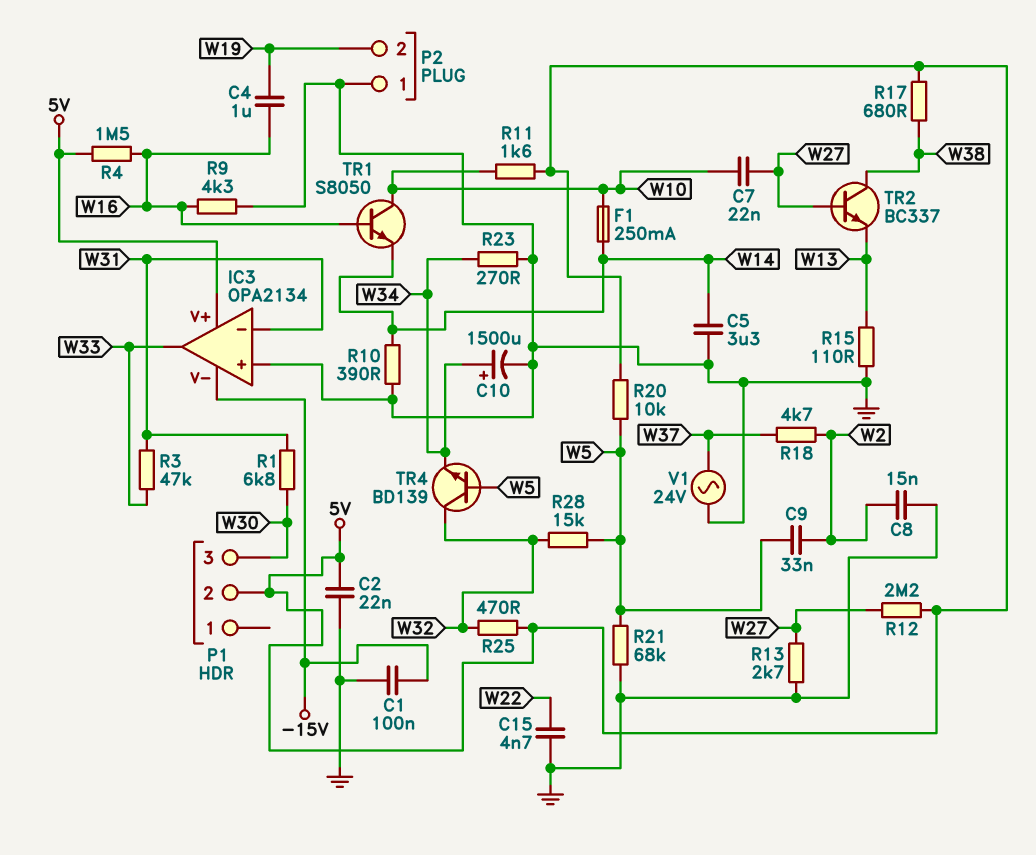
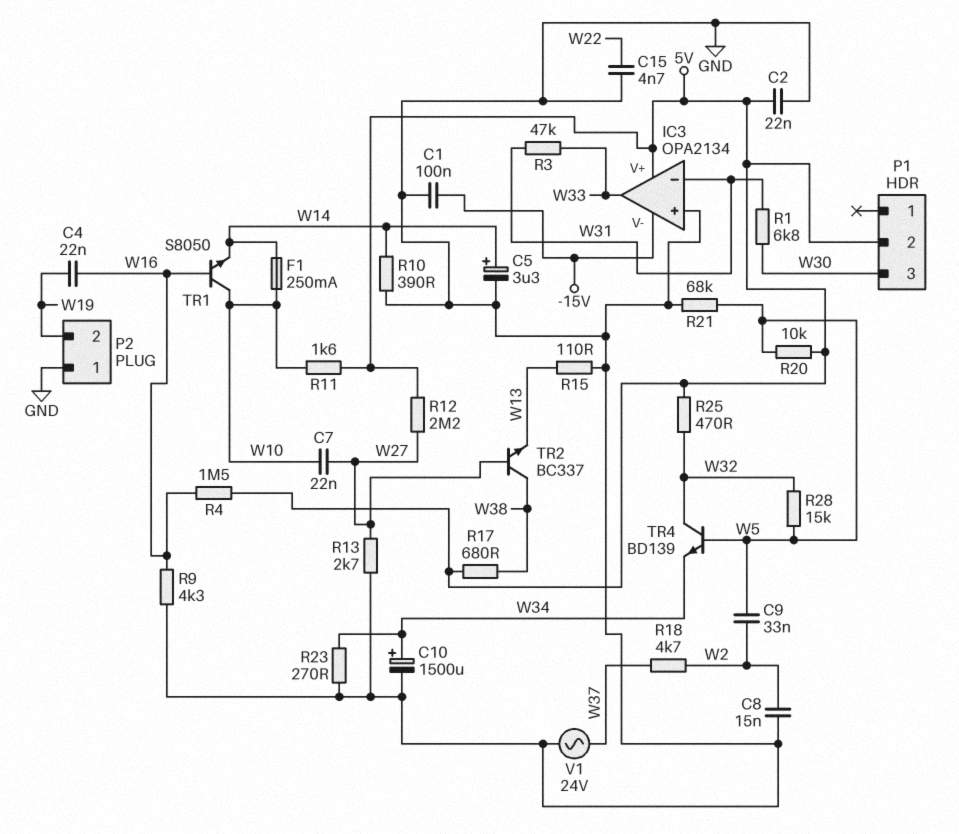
C4: 1uF (W16, W19) -> 22nF (W16, W19)
C5: 3.3uF (GND, W14) -> 3.3uF (plus W14, minus GND)

